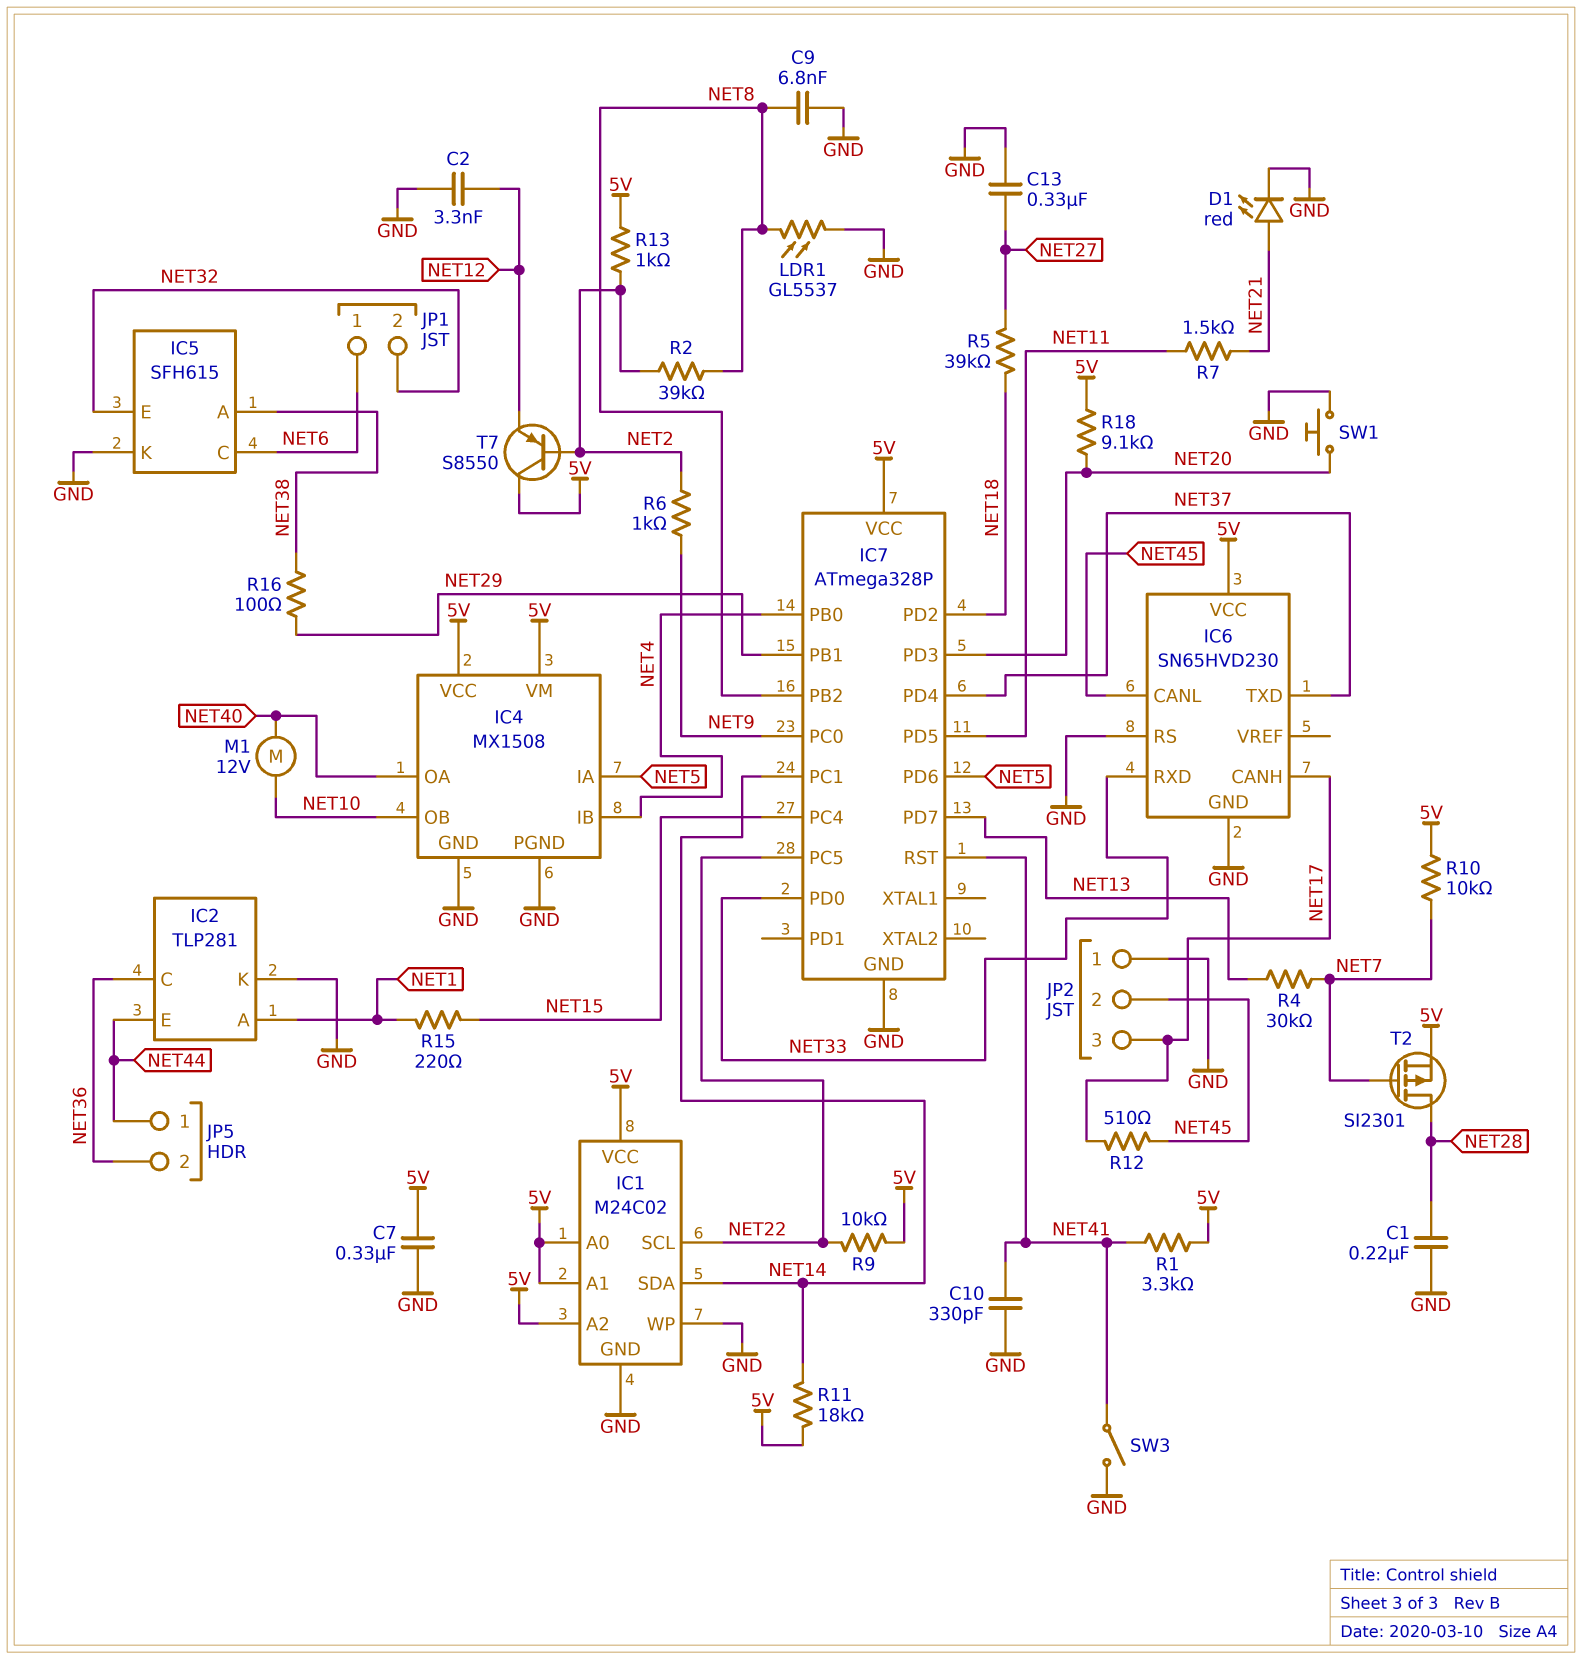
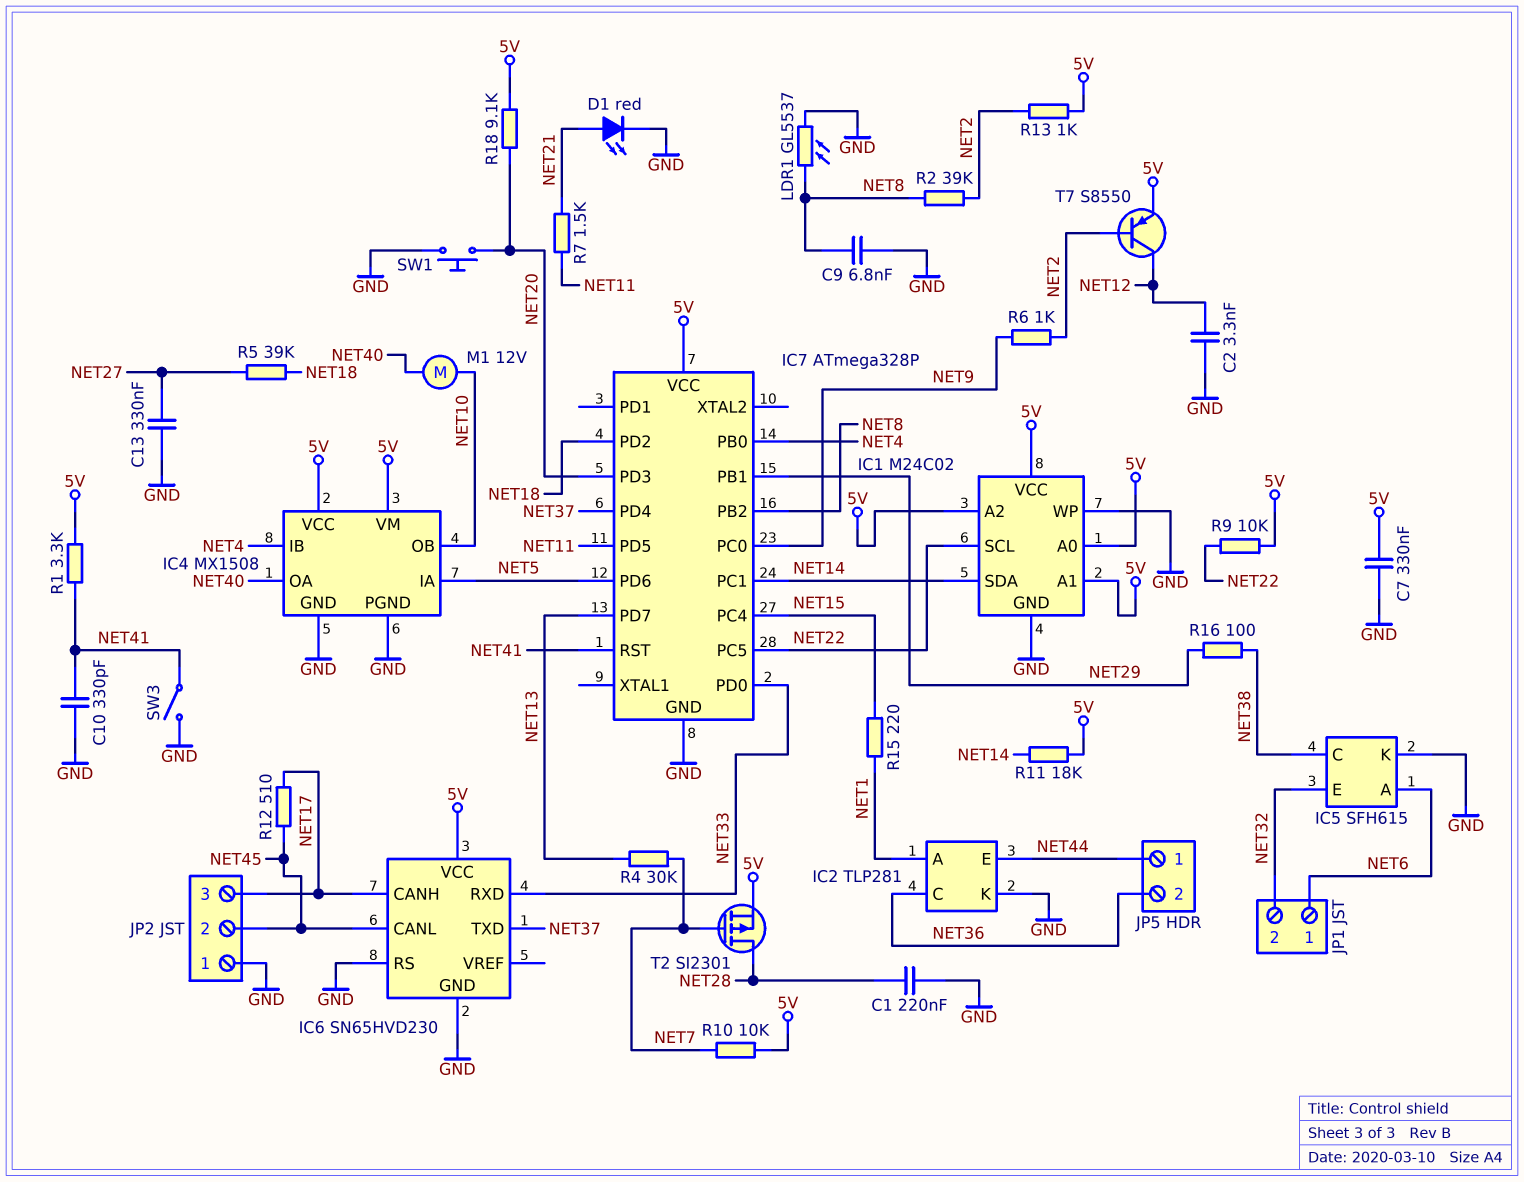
IC5 pin A: NET38 -> NET6
IC5 pin C: NET6 -> NET38
T7: PNP S8550 (B NET2, C 5V, E NET12) -> PNP S8550 (B NET2, C NET12, E 5V)

